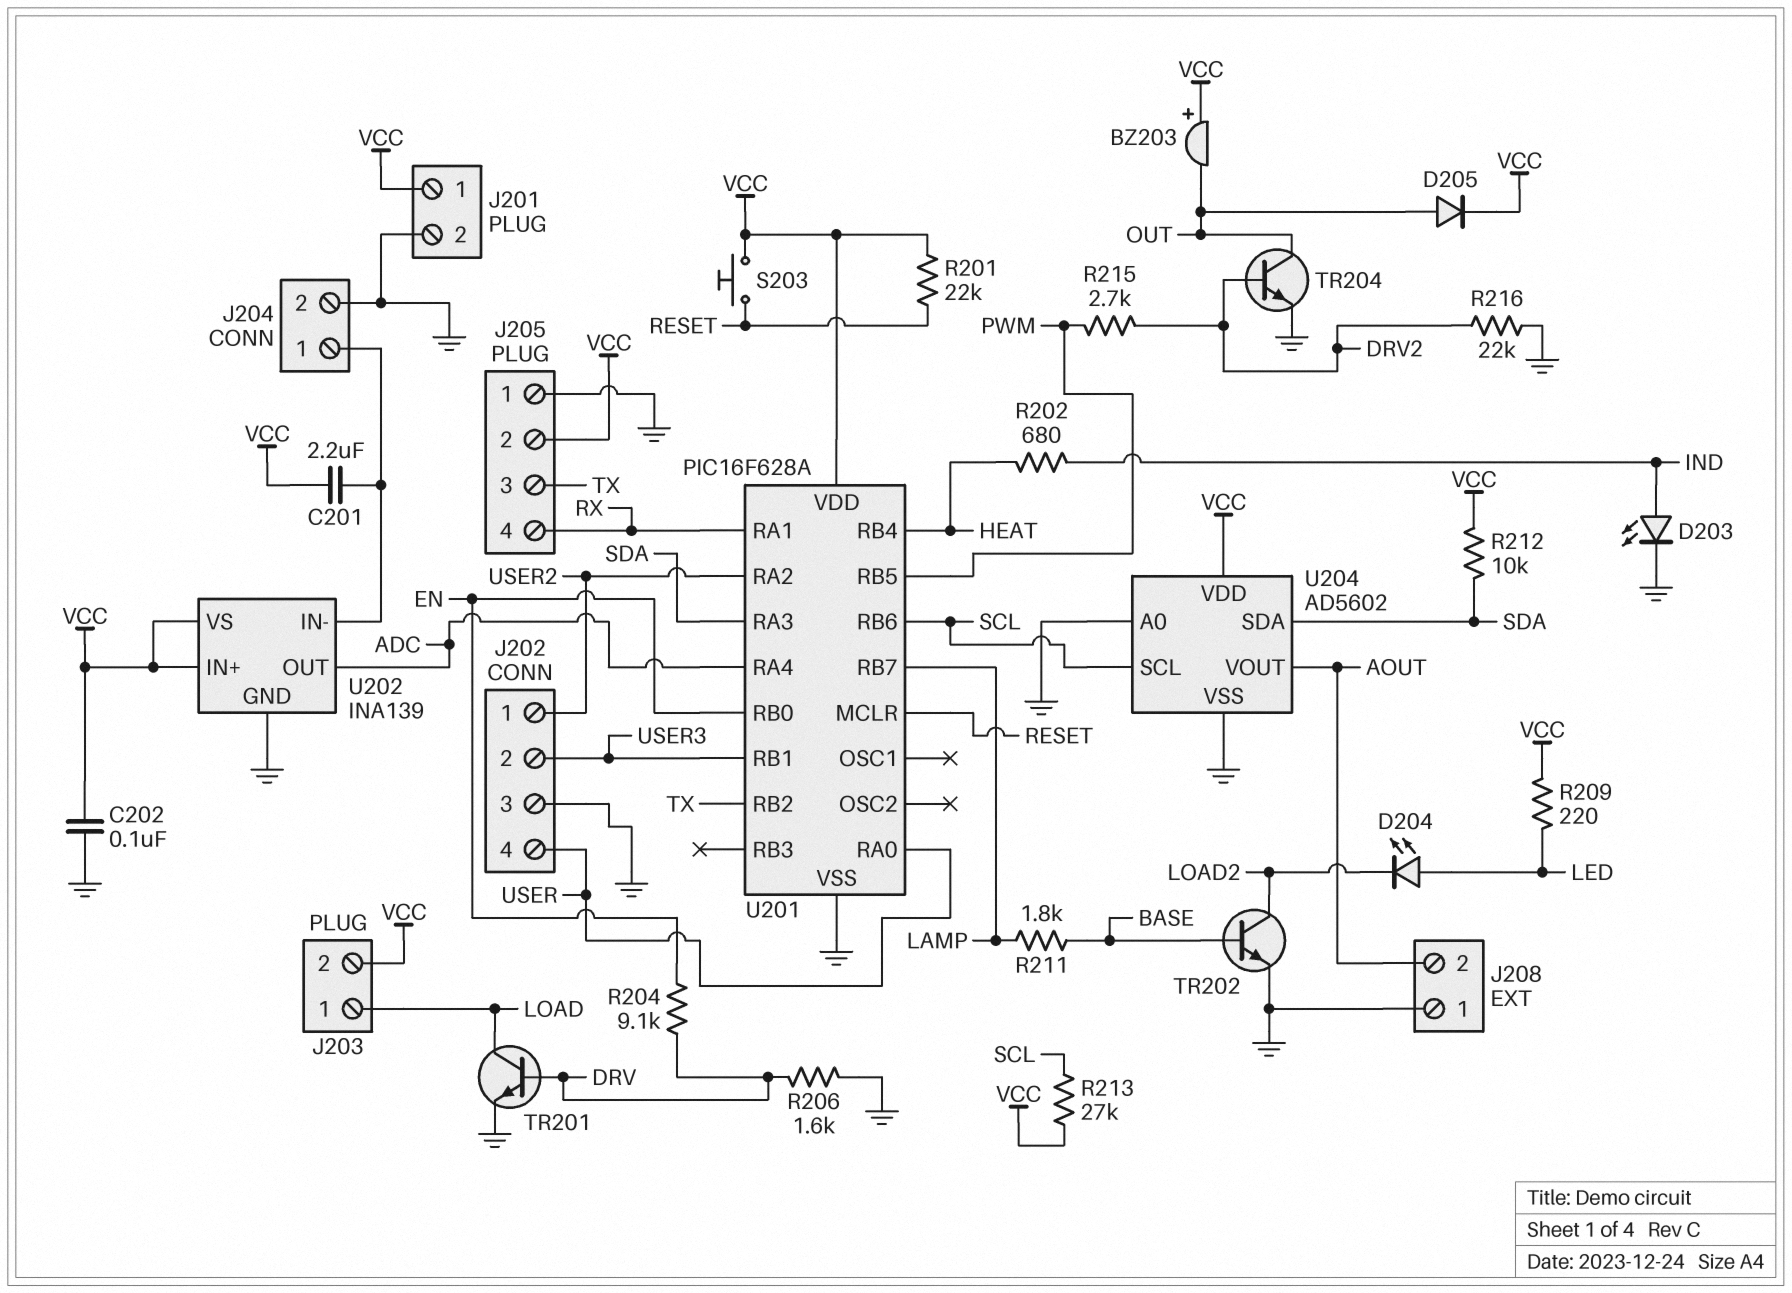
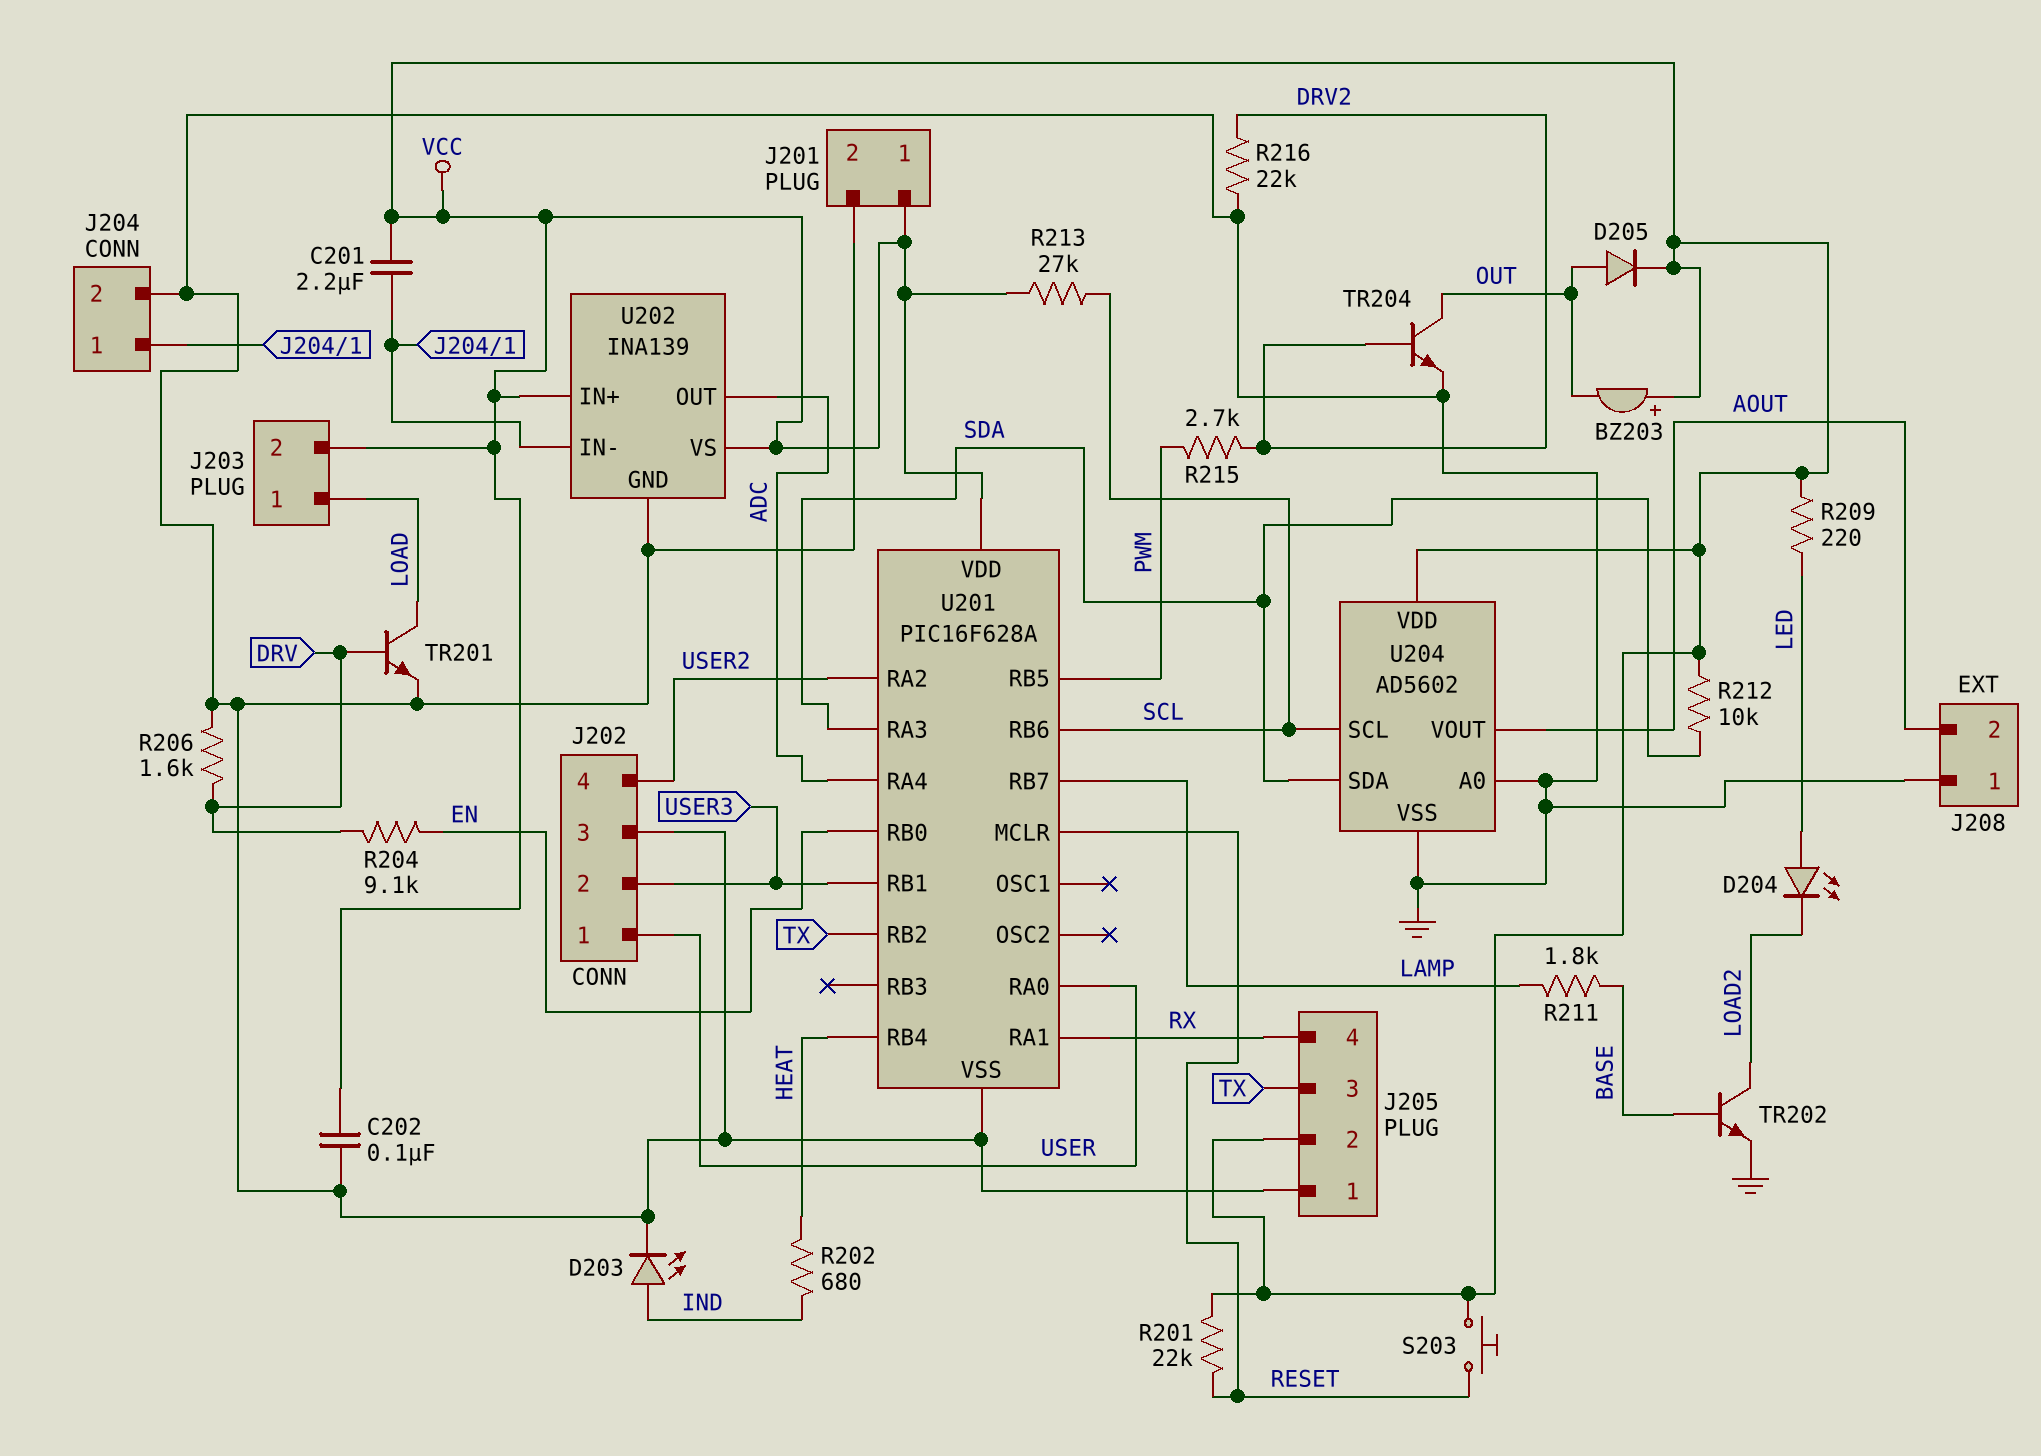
J202 pin 1: USER2 -> USER
J202 pin 4: USER -> USER2

